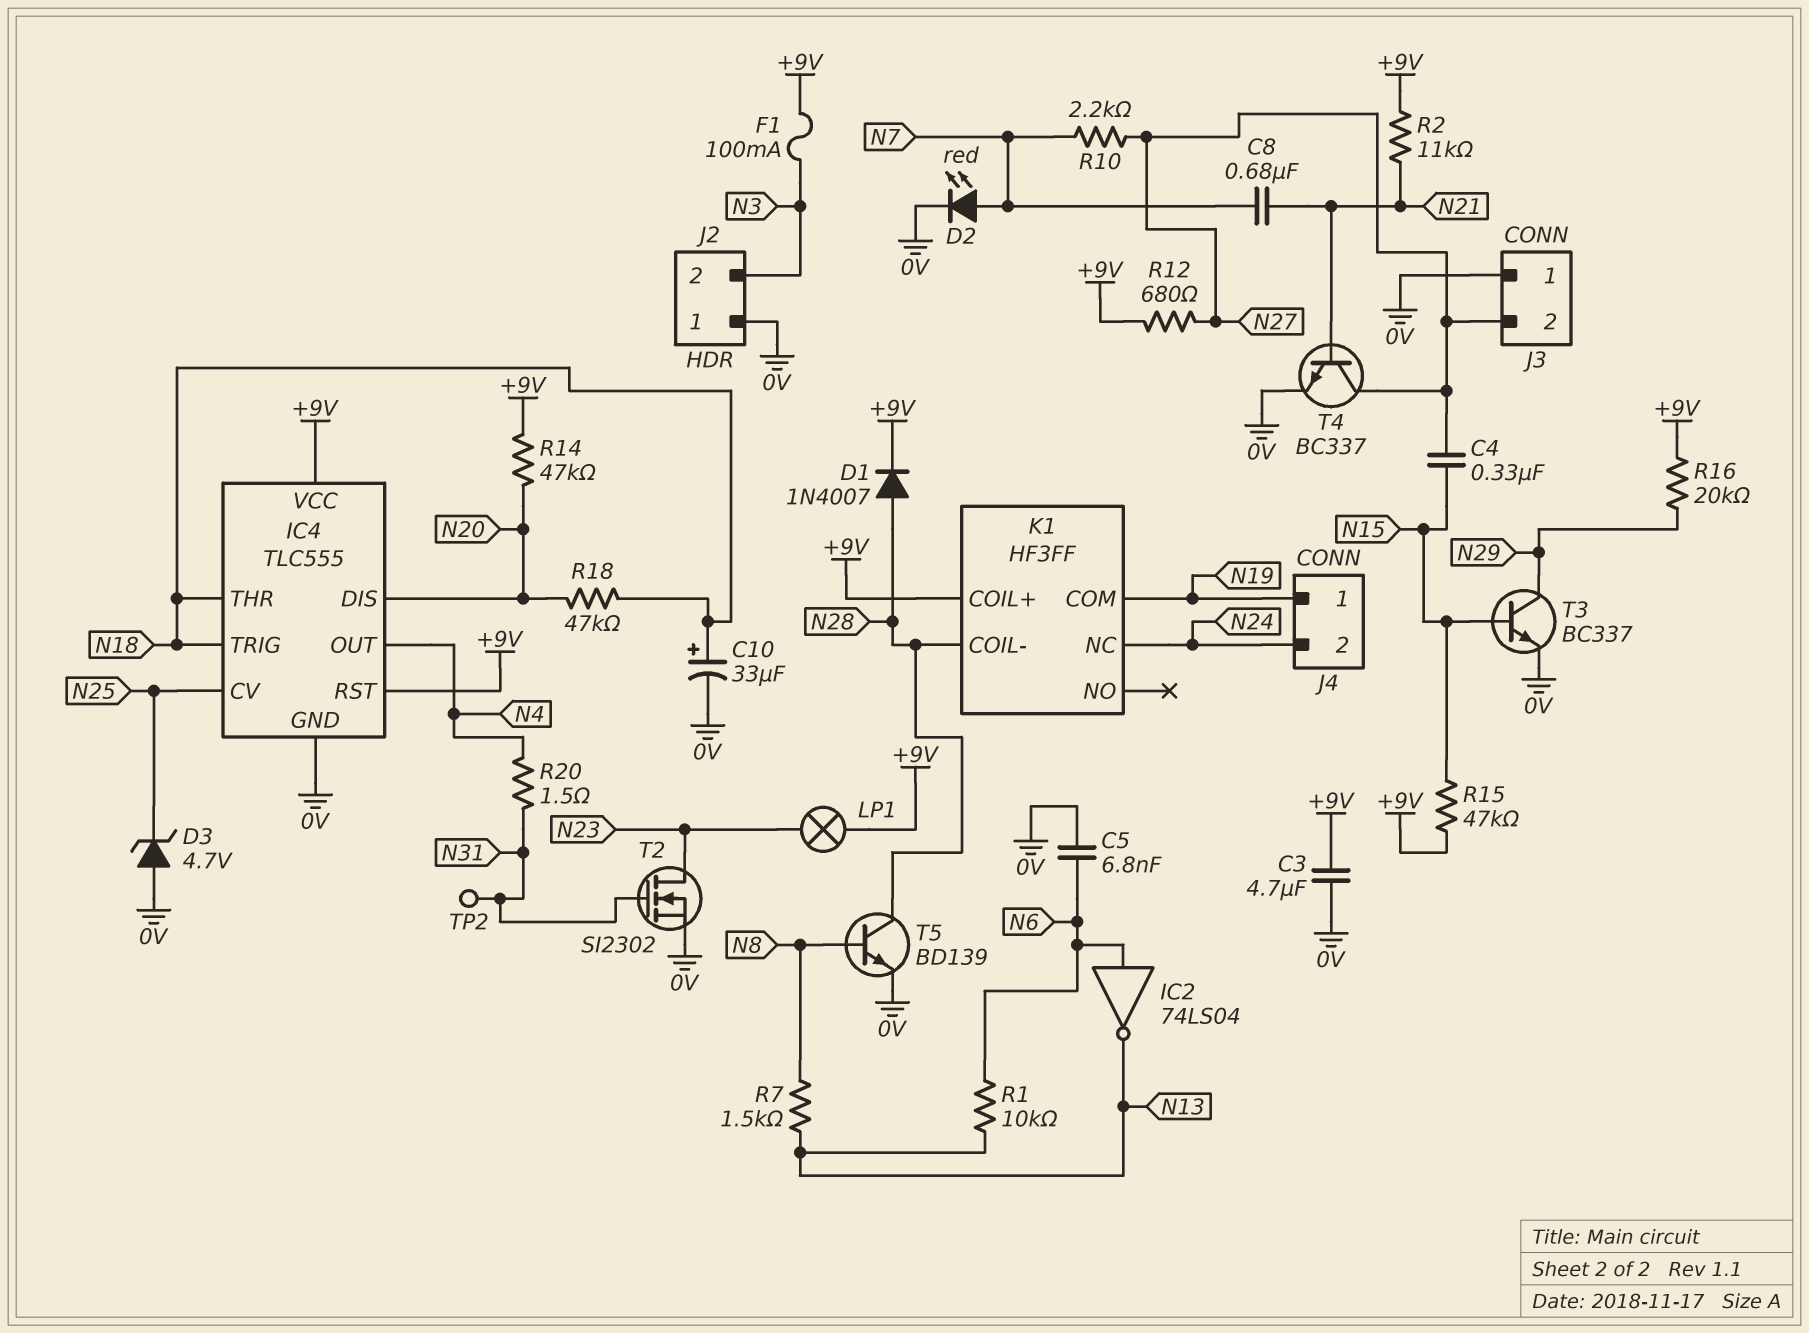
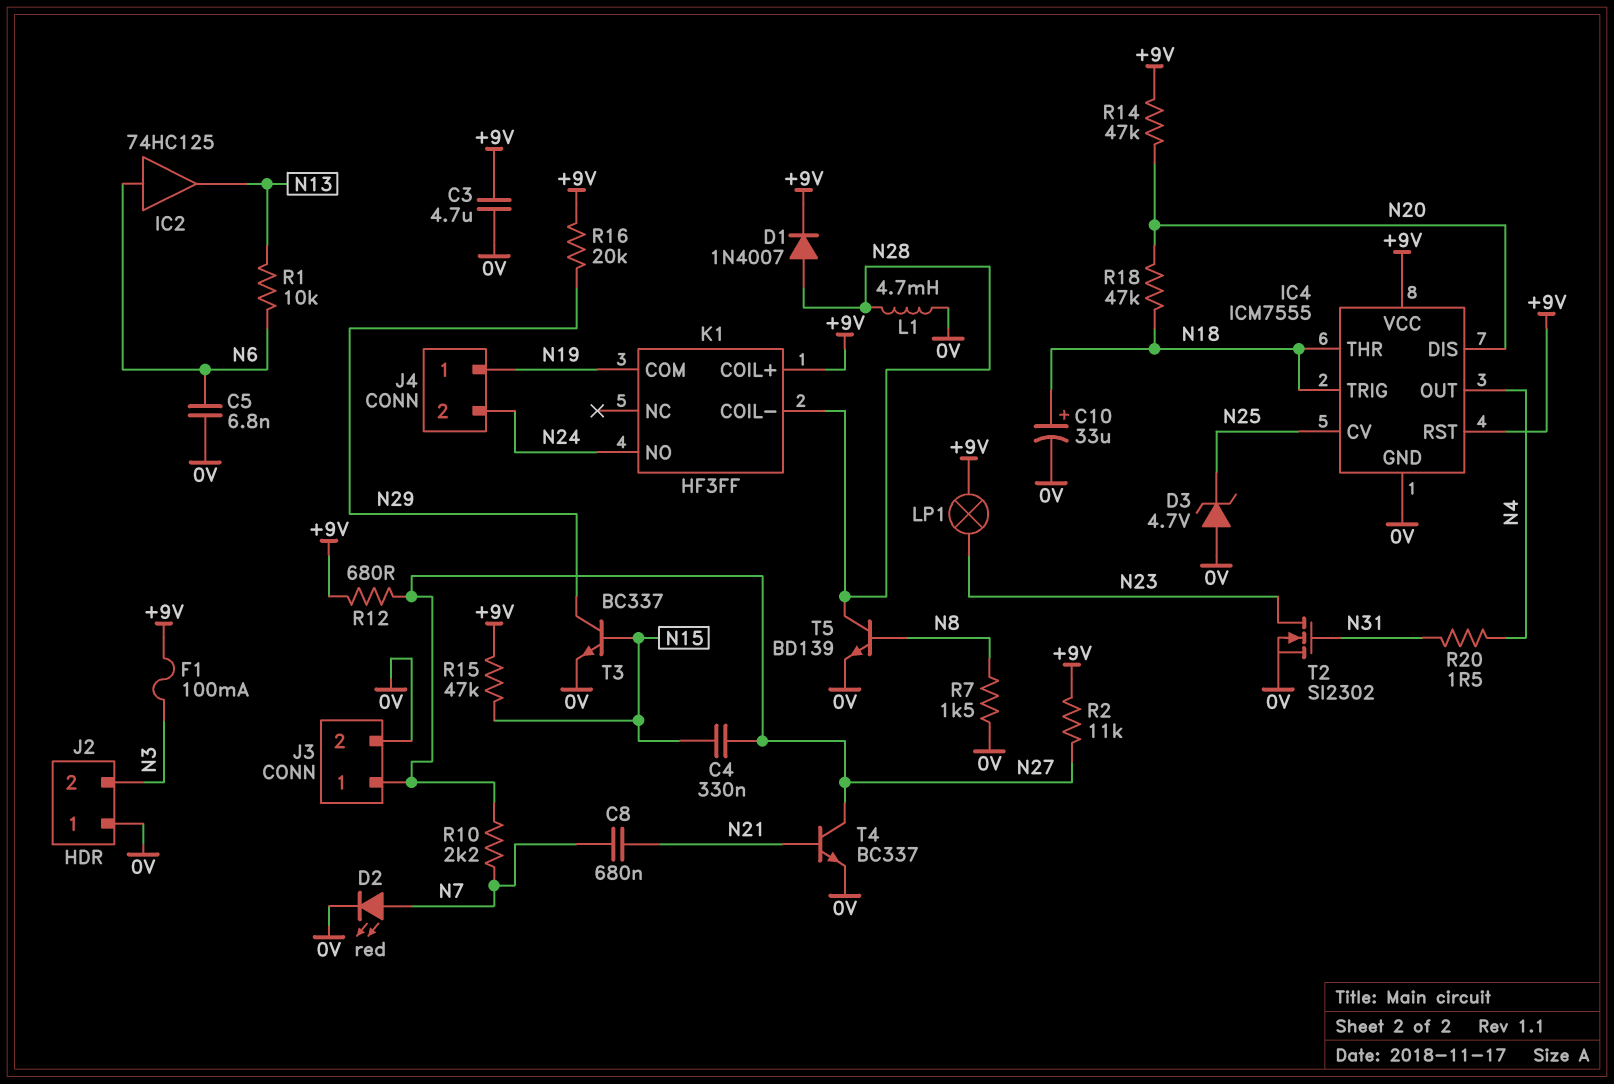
IC2: NOT 74LS04 (in N6, out N13) -> buffer 74HC125 (in N6, out N13)
IC4: TLC555 -> ICM7555
J3 pin 1: 0V -> N27
J3 pin 2: N27 -> 0V
K1 pin NC: N24 -> none
K1 pin NO: none -> N24
L1: none -> 4.7mH (0V, N28)
R2: 11k (+9V, N21) -> 11k (+9V, N27)
R7: 1.5k (N8, N13) -> 1.5k (0V, N8)
TP2: test point (N31) -> none

